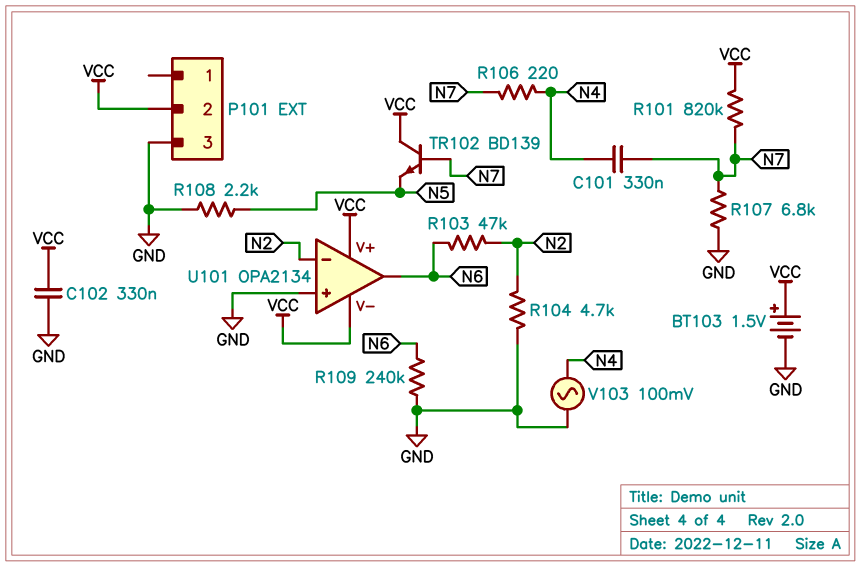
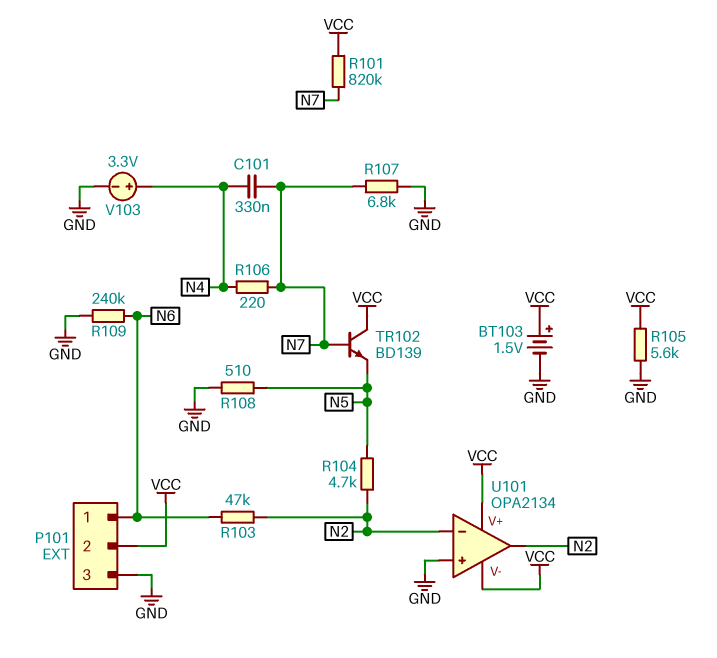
C102: 330nF (GND, VCC) -> none
P101 pin 1: none -> N6
R104: 4.7k (GND, N2) -> 4.7k (N2, N5)
R105: none -> 5.6k (GND, VCC)
R108: 2.2k (GND, N5) -> 510 (GND, N5)
U101 pin out: N6 -> N2
V103: AC 100mV (GND, N4) -> 3.3V (plus N4, minus GND)

